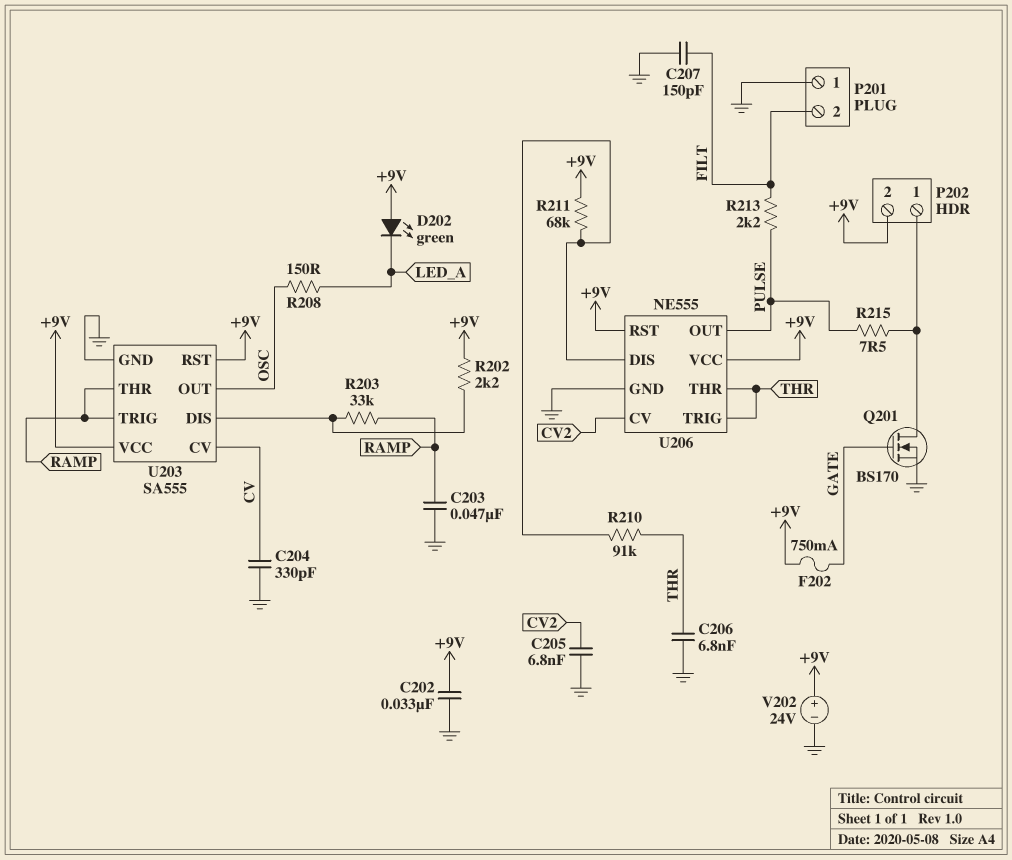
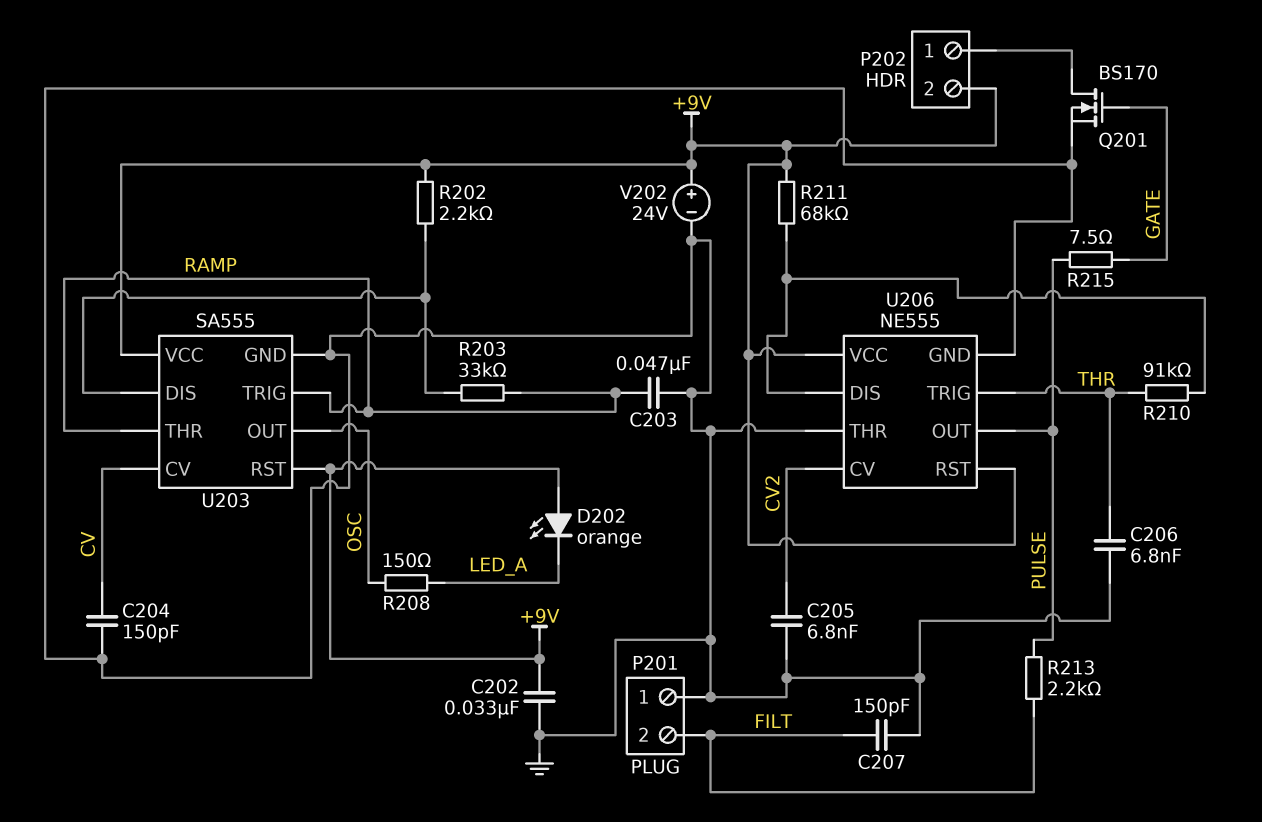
C204: 330pF (CV, GND) -> 150pF (CV, GND)
D202: LED green (A +9V, K LED_A) -> LED orange (A +9V, K LED_A)
F202: 750mA (+9V, GATE) -> none
R215: 7.5 (P202/1, PULSE) -> 7.5 (GATE, PULSE)
U206 pin THR: THR -> GND

